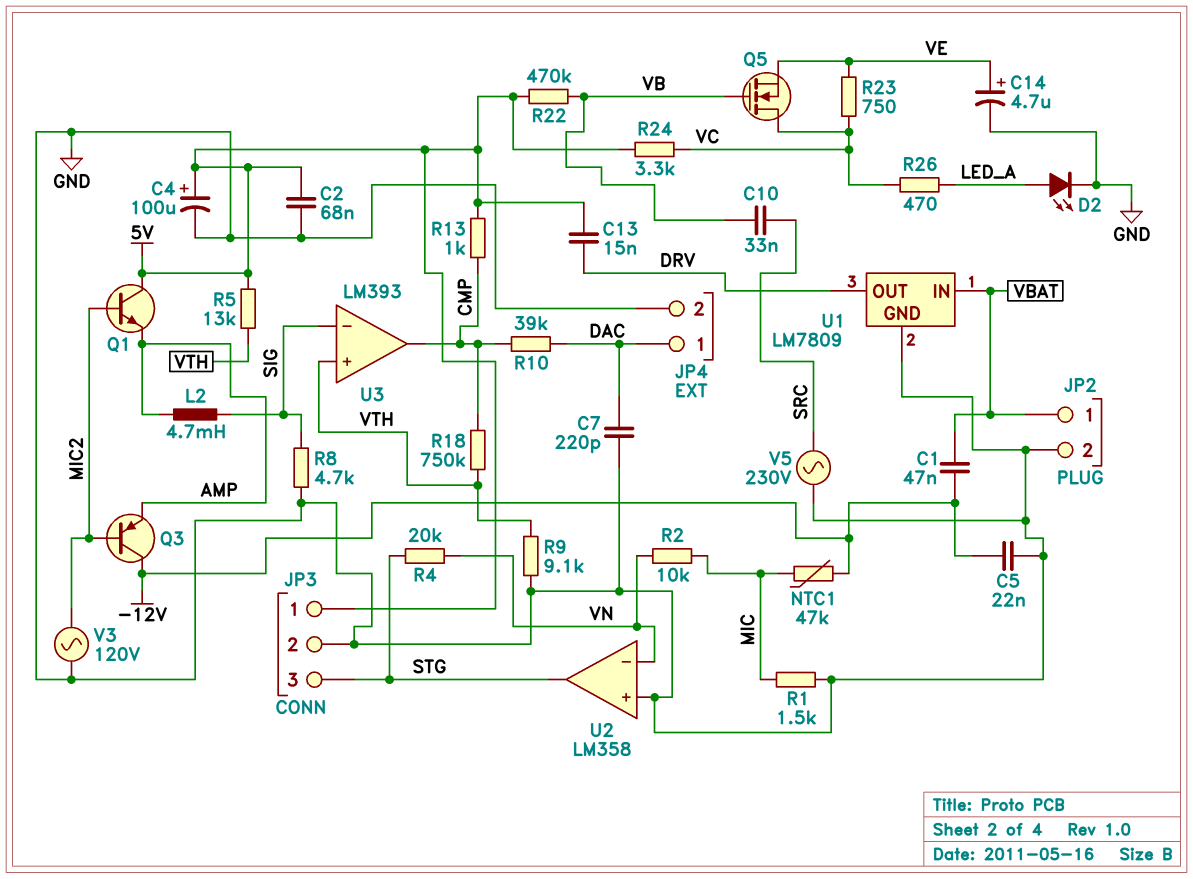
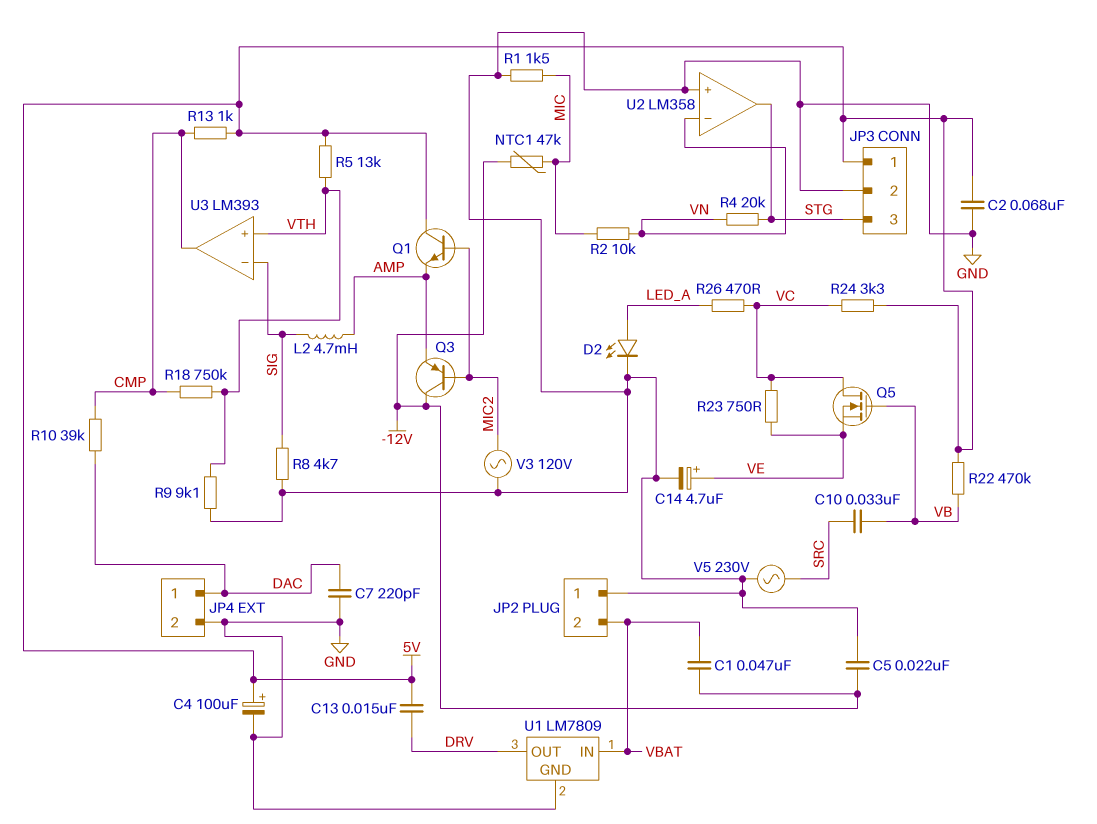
JP2 pin 1: VBAT -> GND
JP2 pin 2: GND -> VBAT

